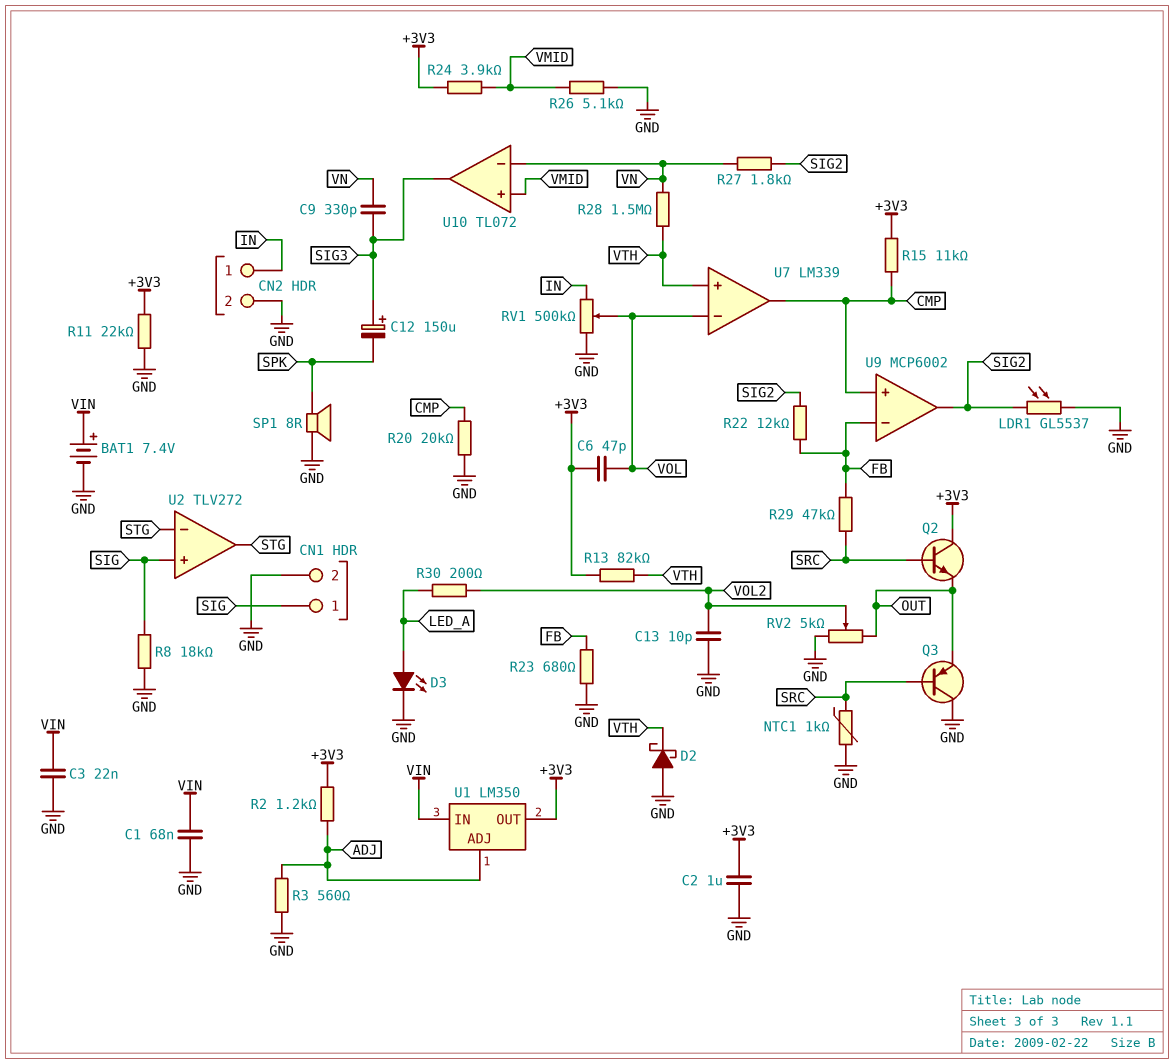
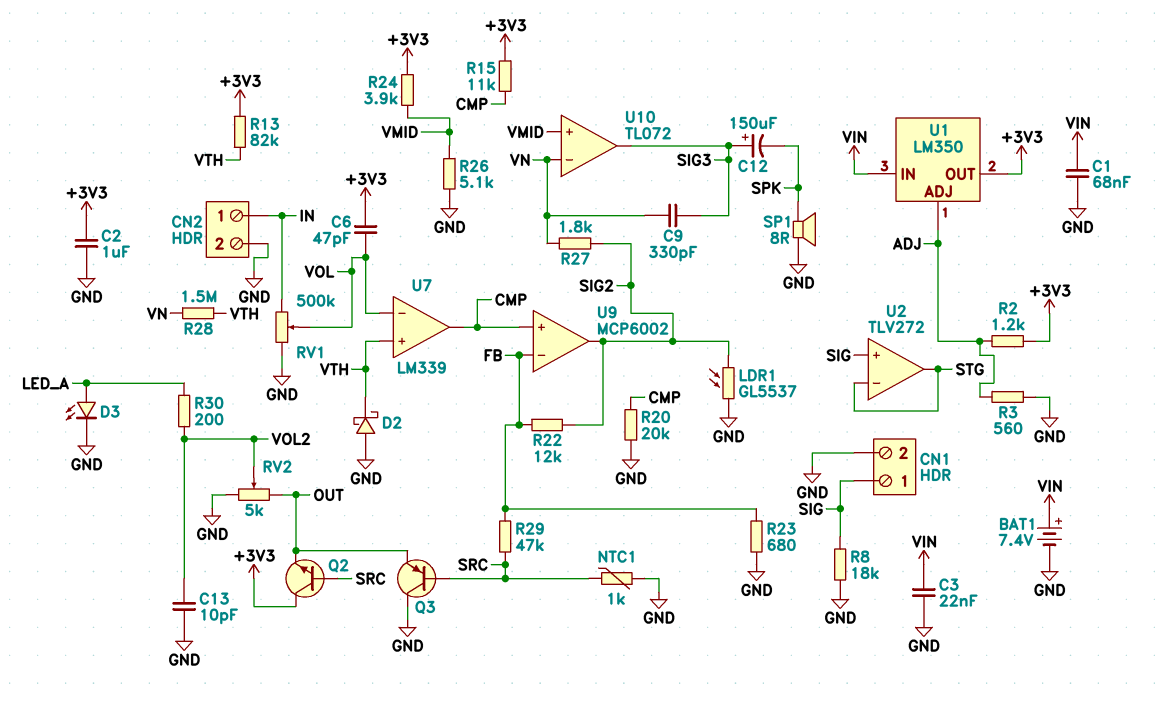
R11: 22k (+3V3, GND) -> none

